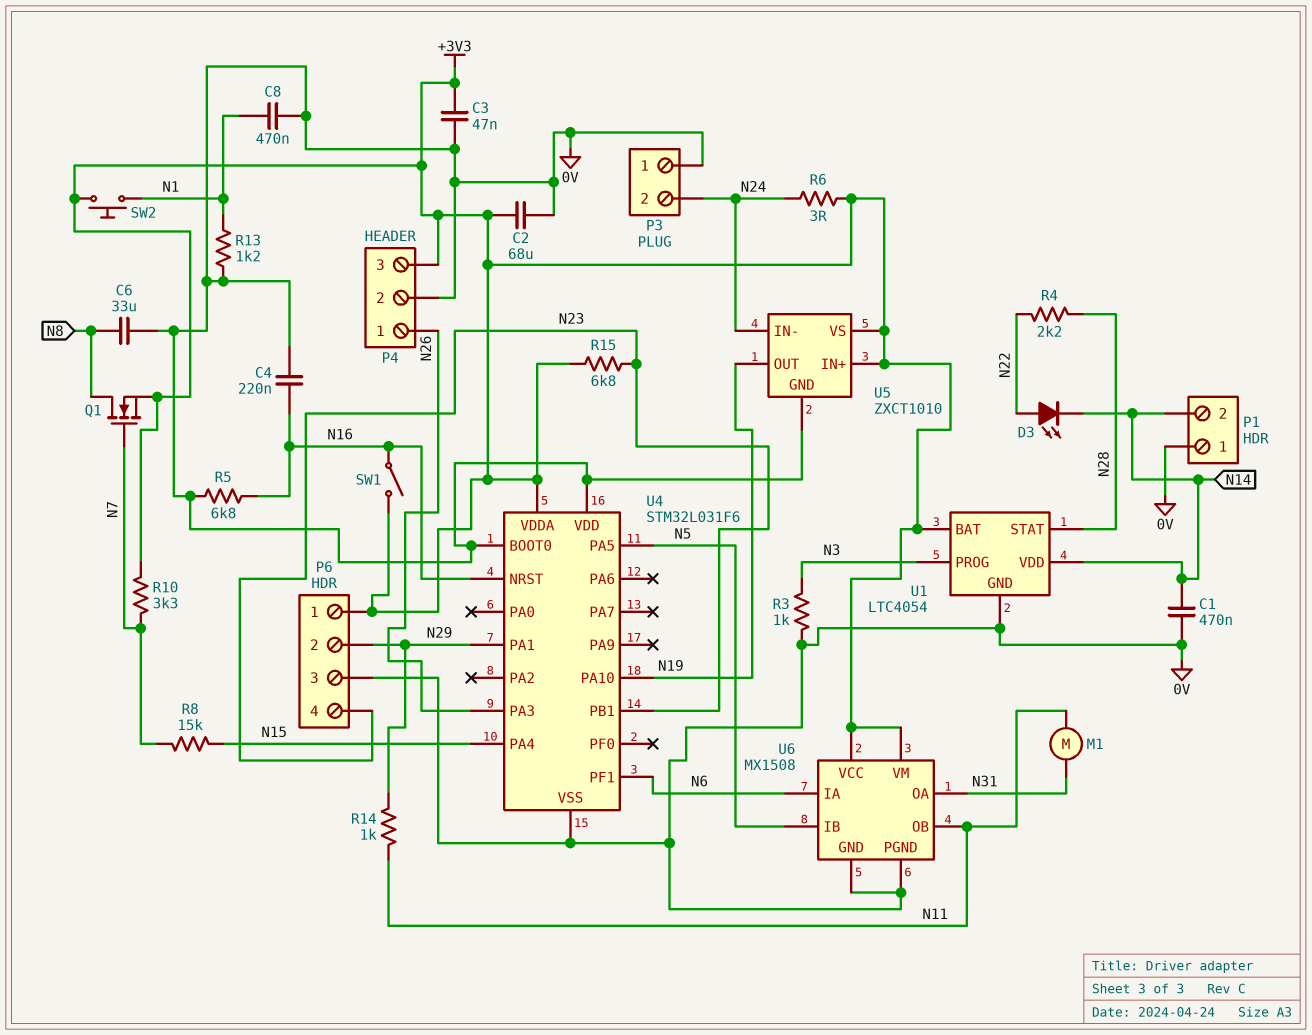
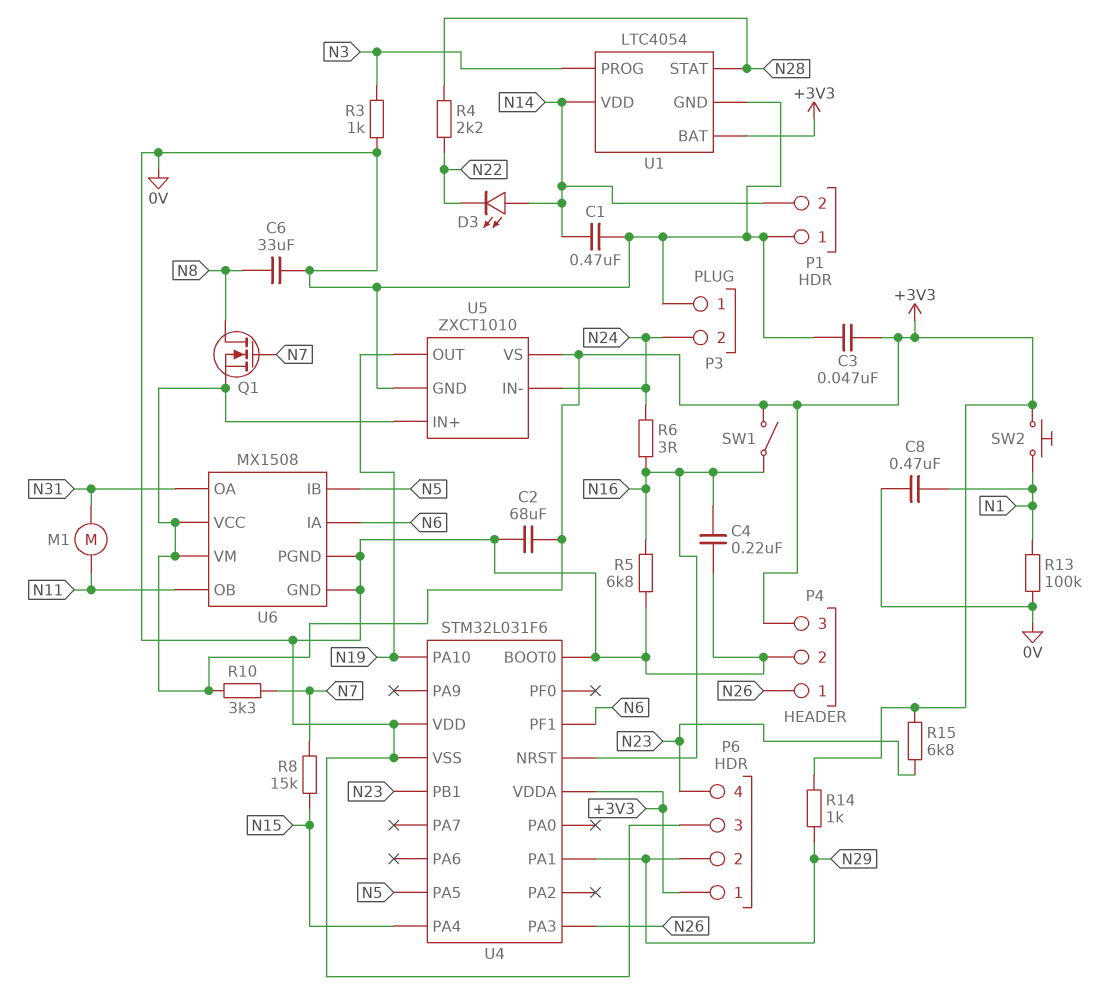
D3: LED (A N22, K N14) -> LED (A N14, K N22)
R6: 3 (+3V3, N24) -> 3 (N16, N24)
R13: 1.2k (0V, N1) -> 100k (0V, N1)
R14: 1k (N11, N29) -> 1k (+3V3, N29)

